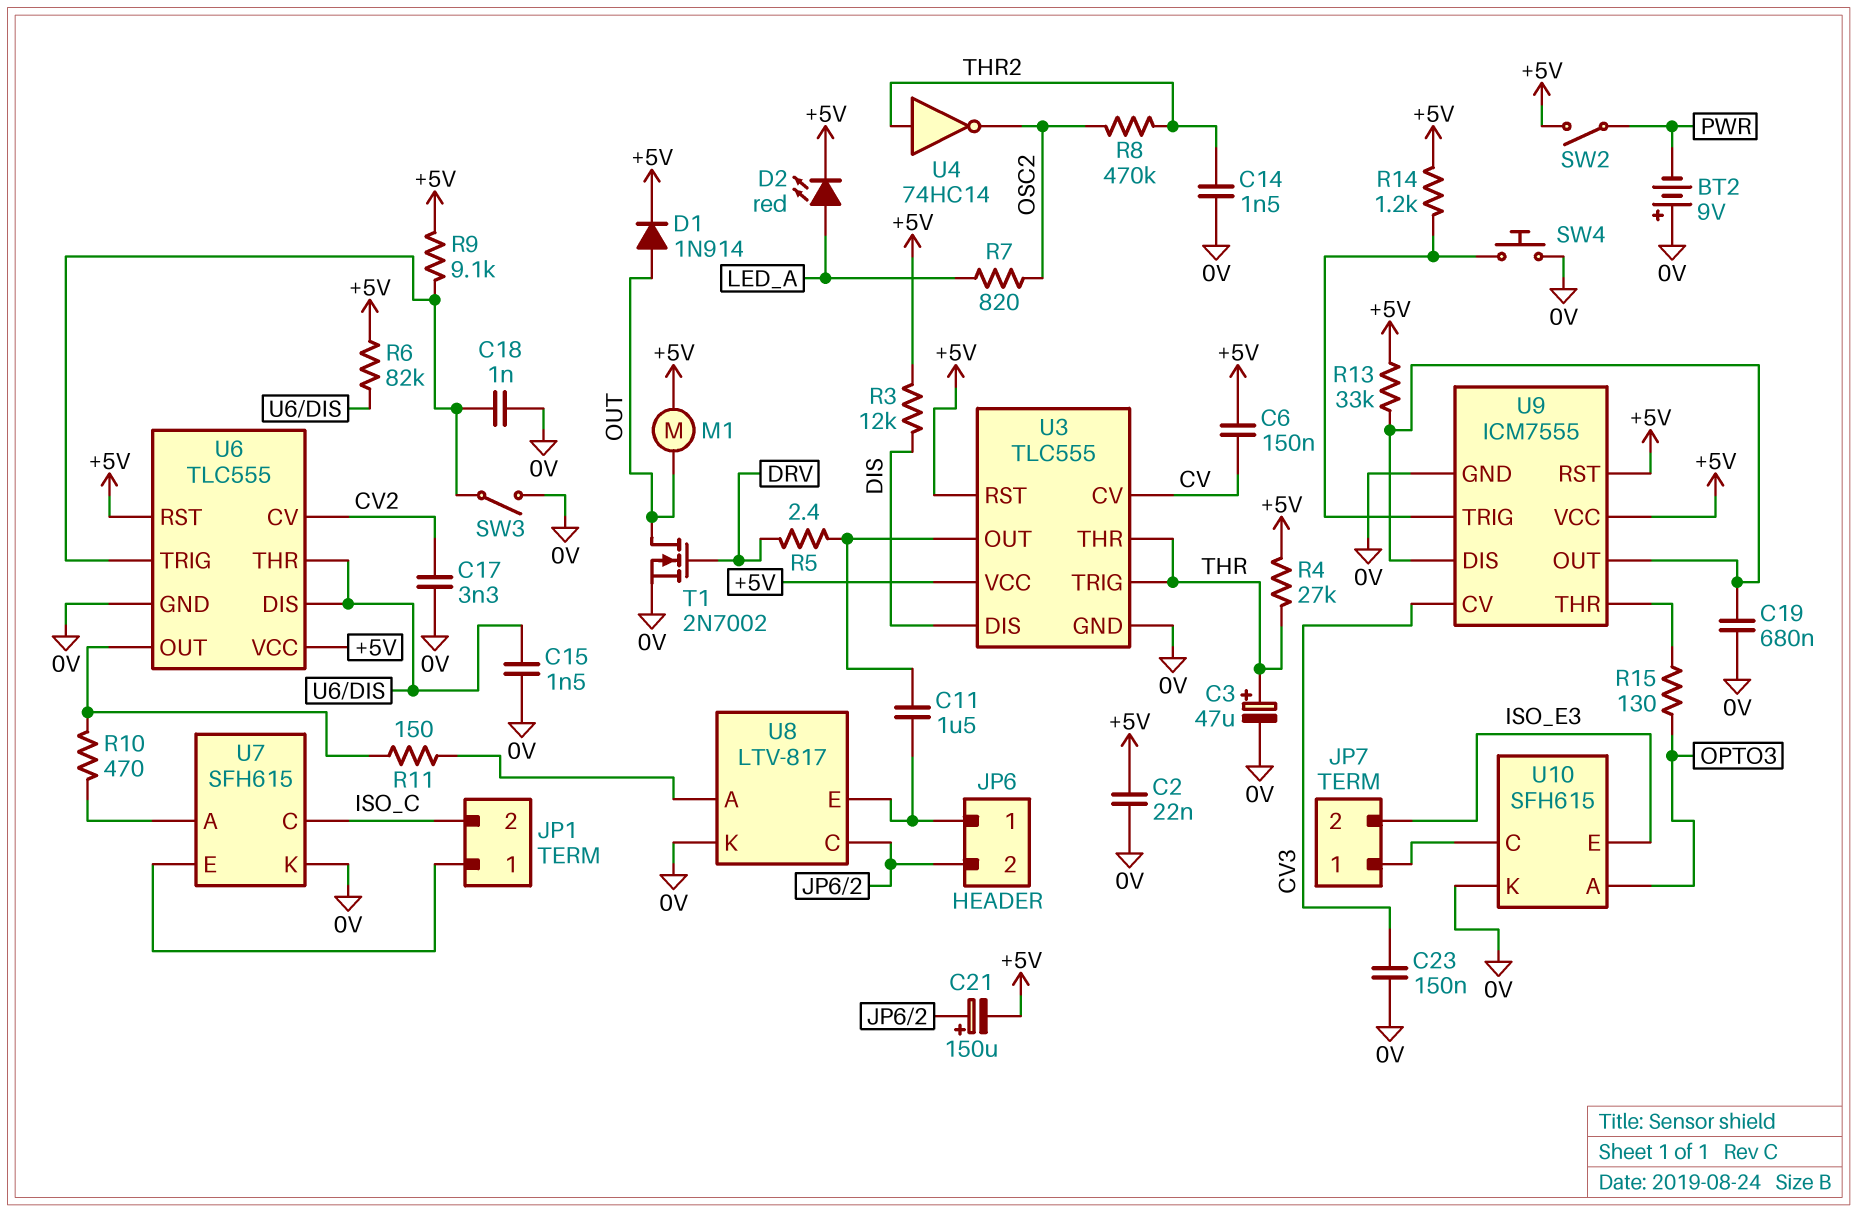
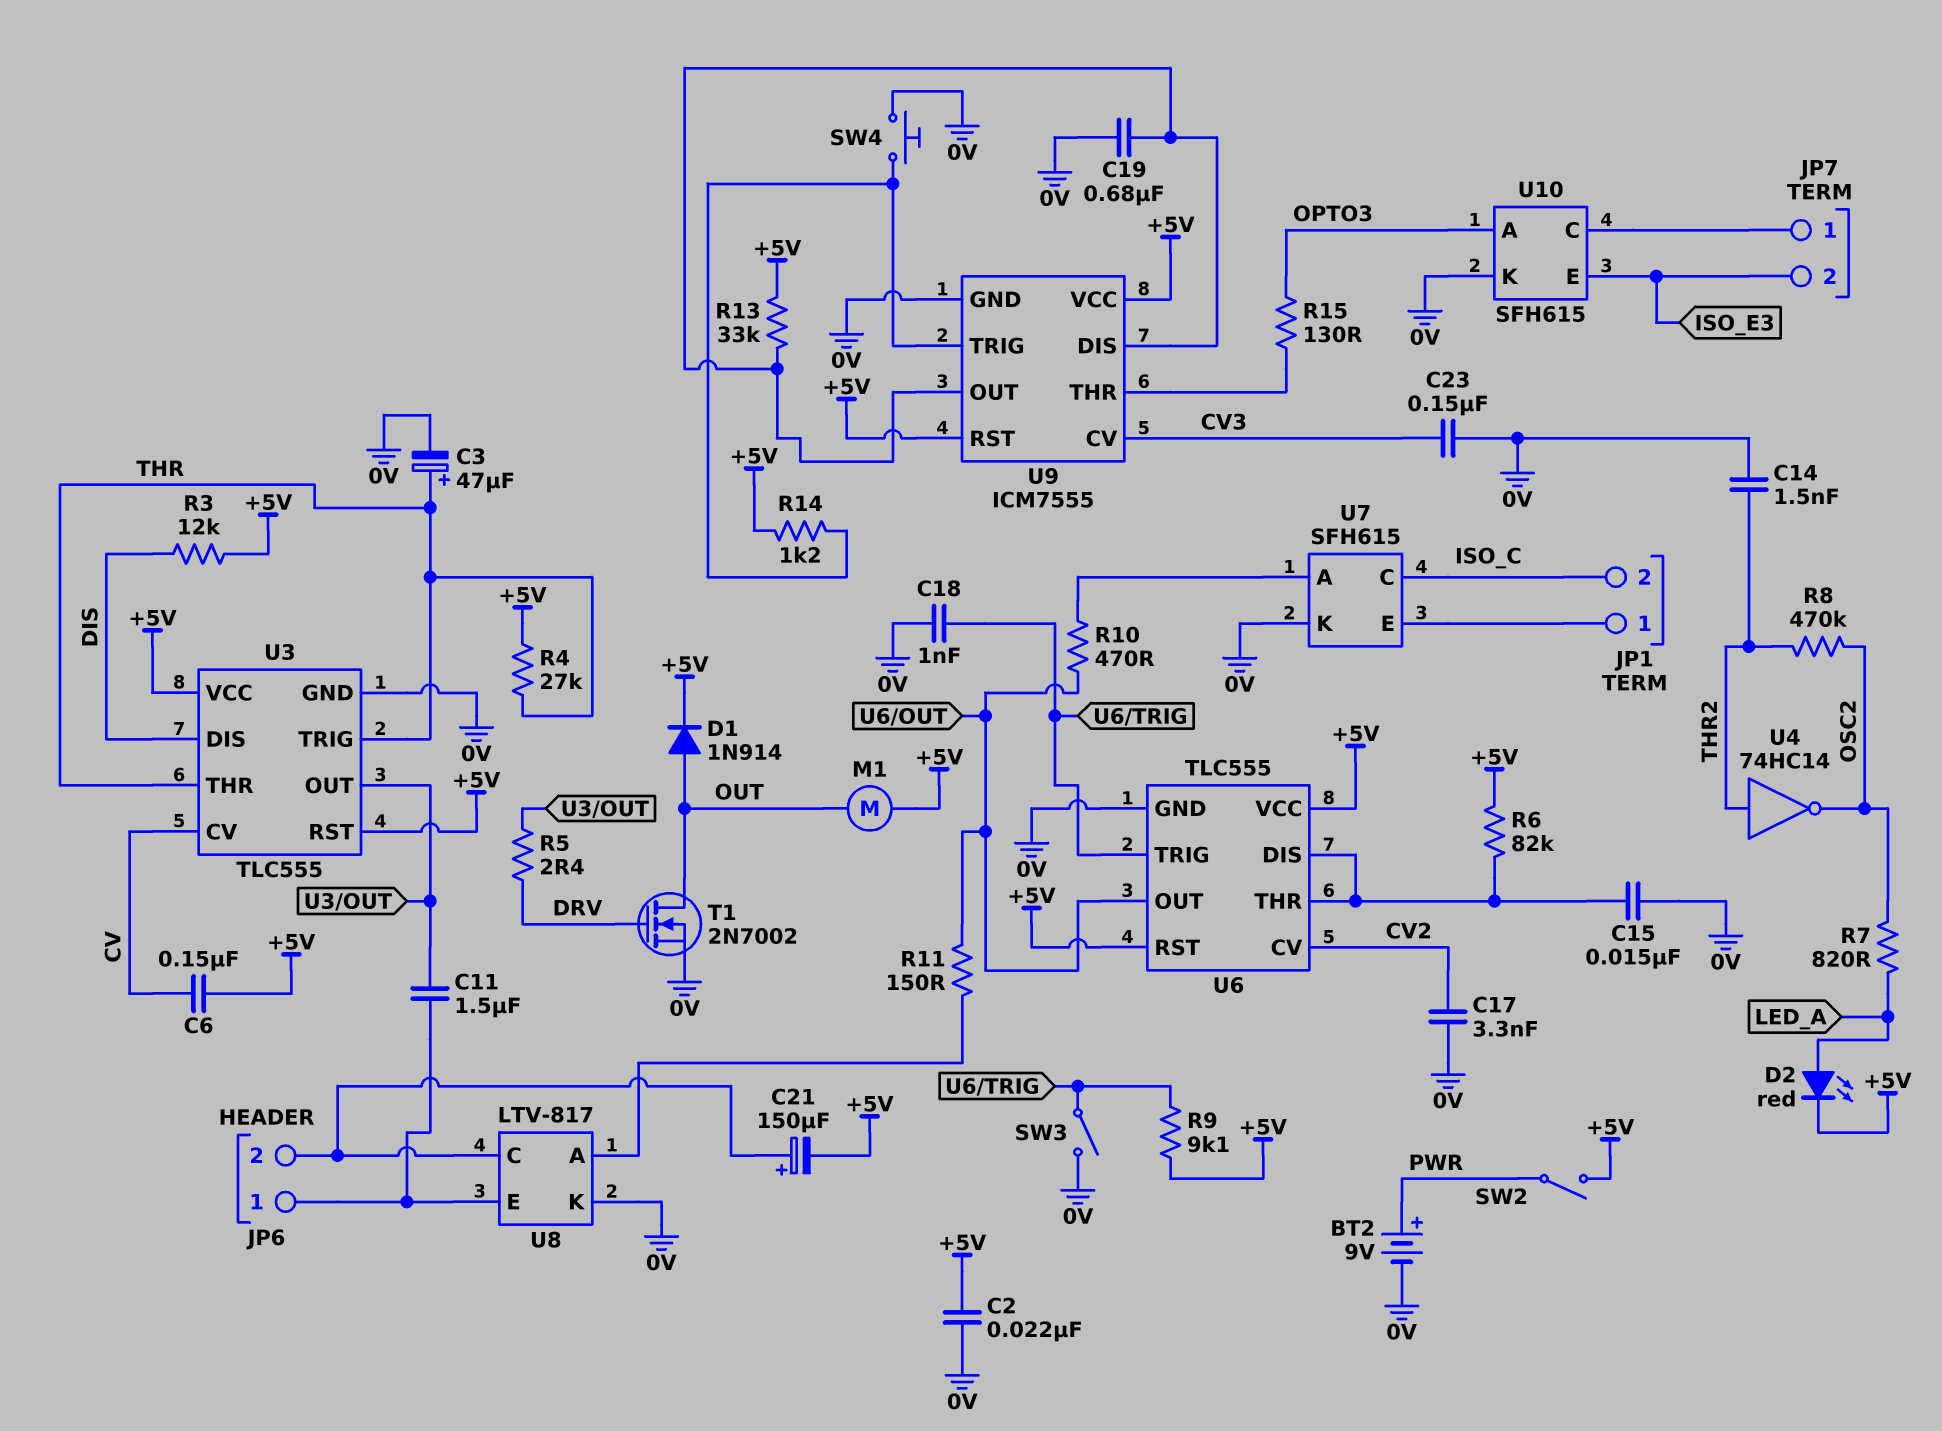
BT2: 9V (plus 0V, minus PWR) -> 9V (plus PWR, minus 0V)
C15: 1.5nF (0V, U6/DIS) -> 15nF (0V, U6/DIS)

